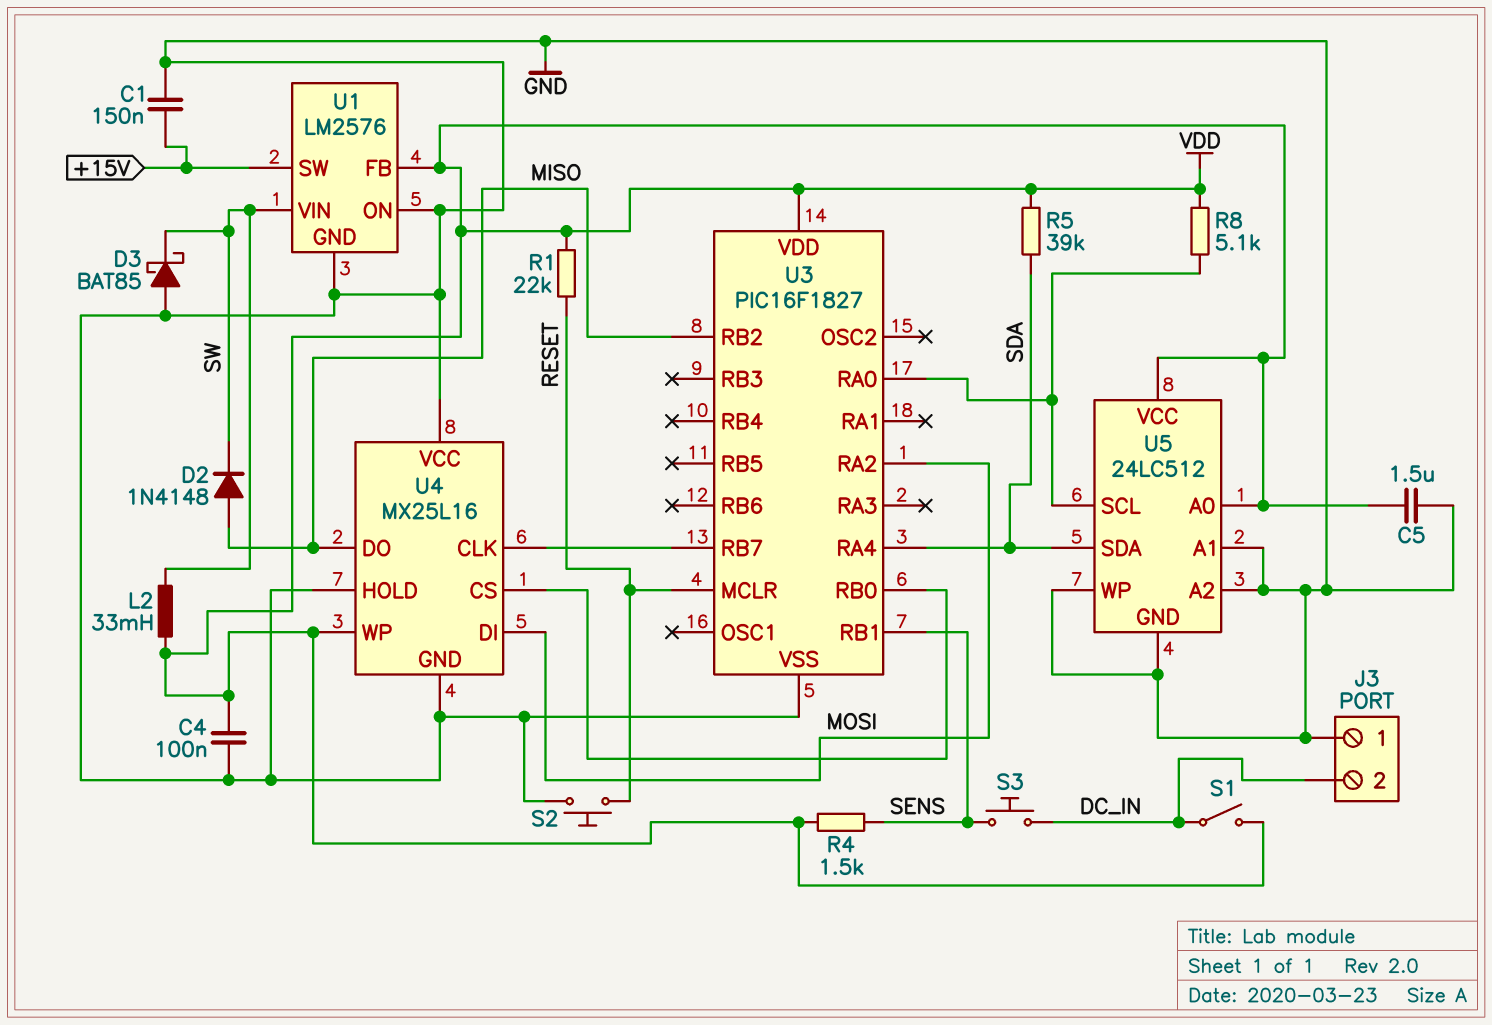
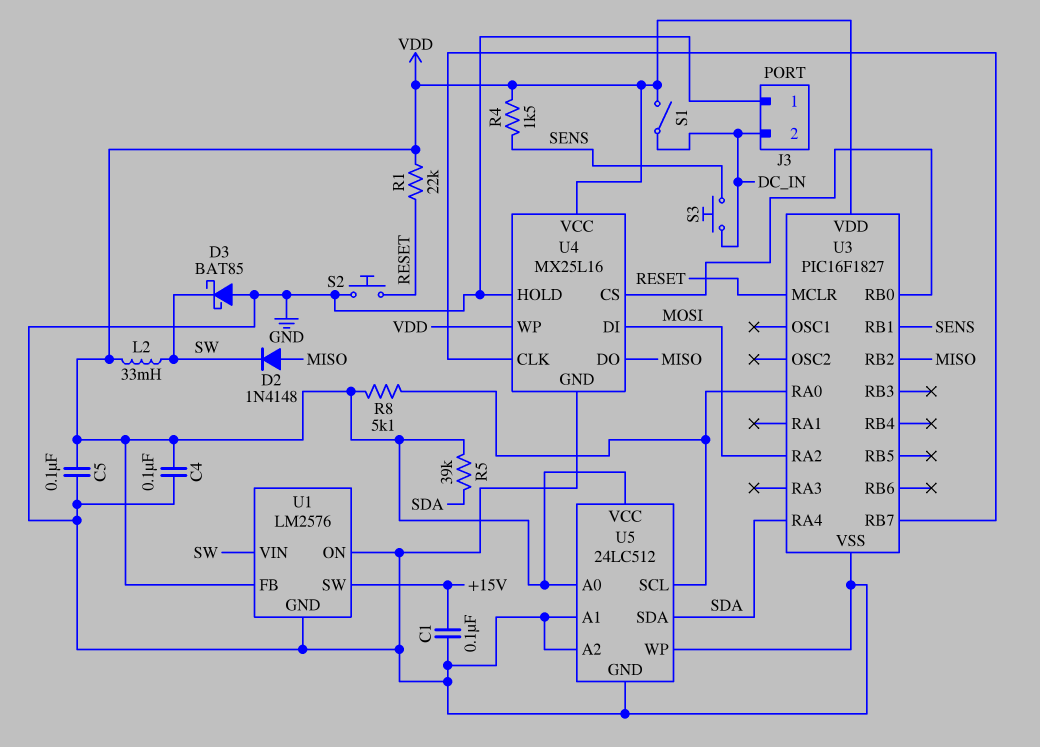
C1: 150nF (+15V, GND) -> 100nF (+15V, GND)
C5: 1.5uF (GND, VDD) -> 100nF (GND, VDD)
U4 pin VCC: GND -> VDD

